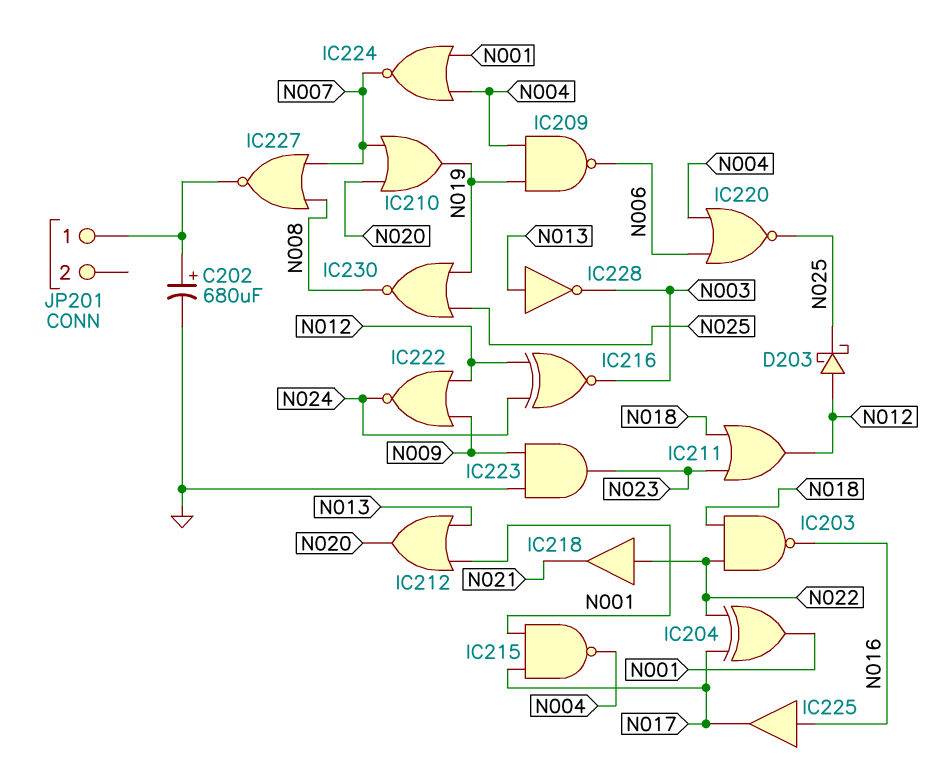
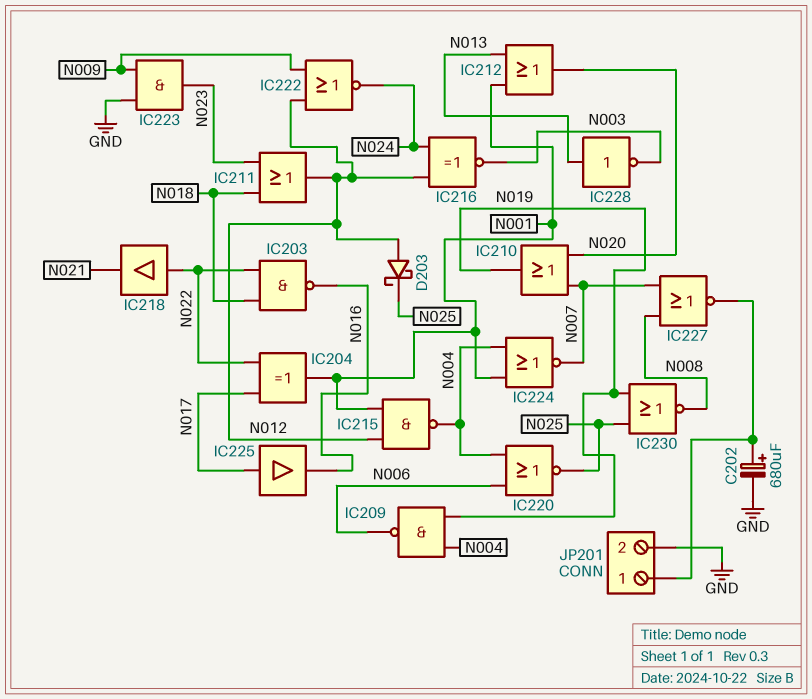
IC215: NAND (in N001, in N017, out N004) -> NAND (in N001, in N012, out N004)
IC225: buffer (in N016, out N017) -> buffer (in N017, out N016)
JP201 pin 2: none -> GND

